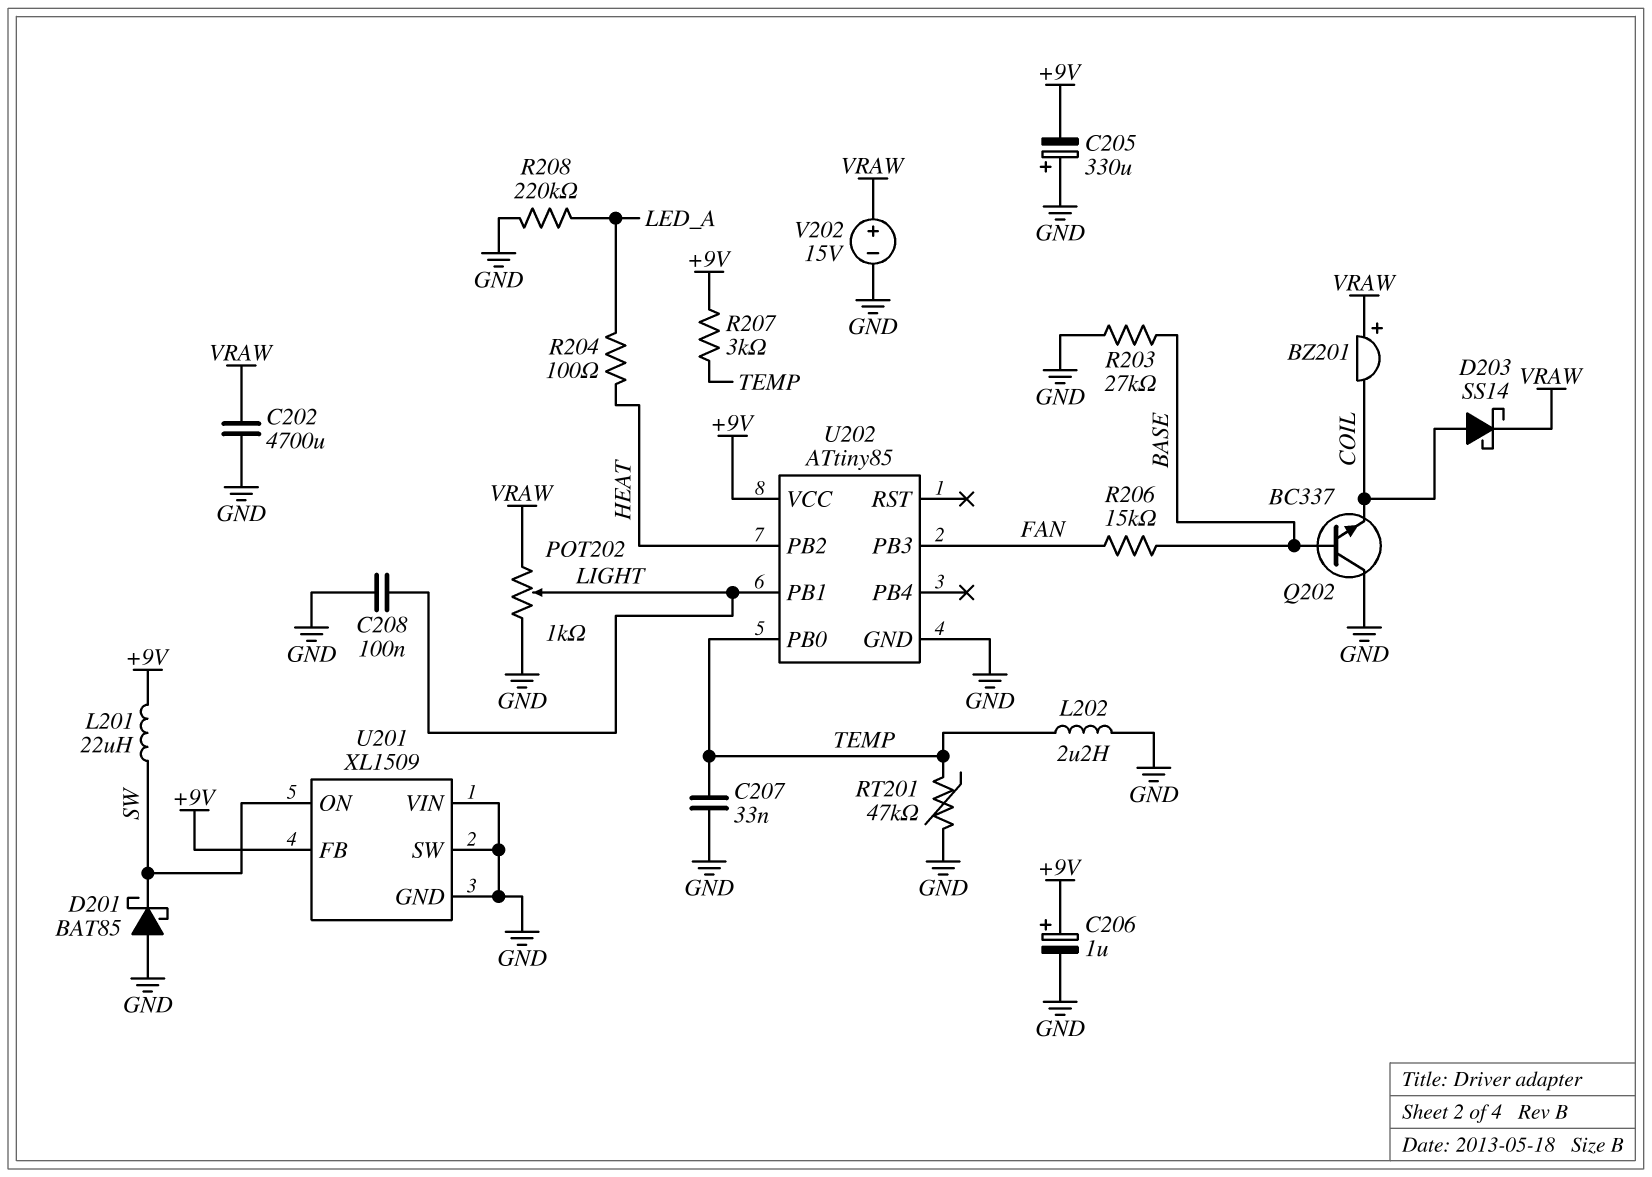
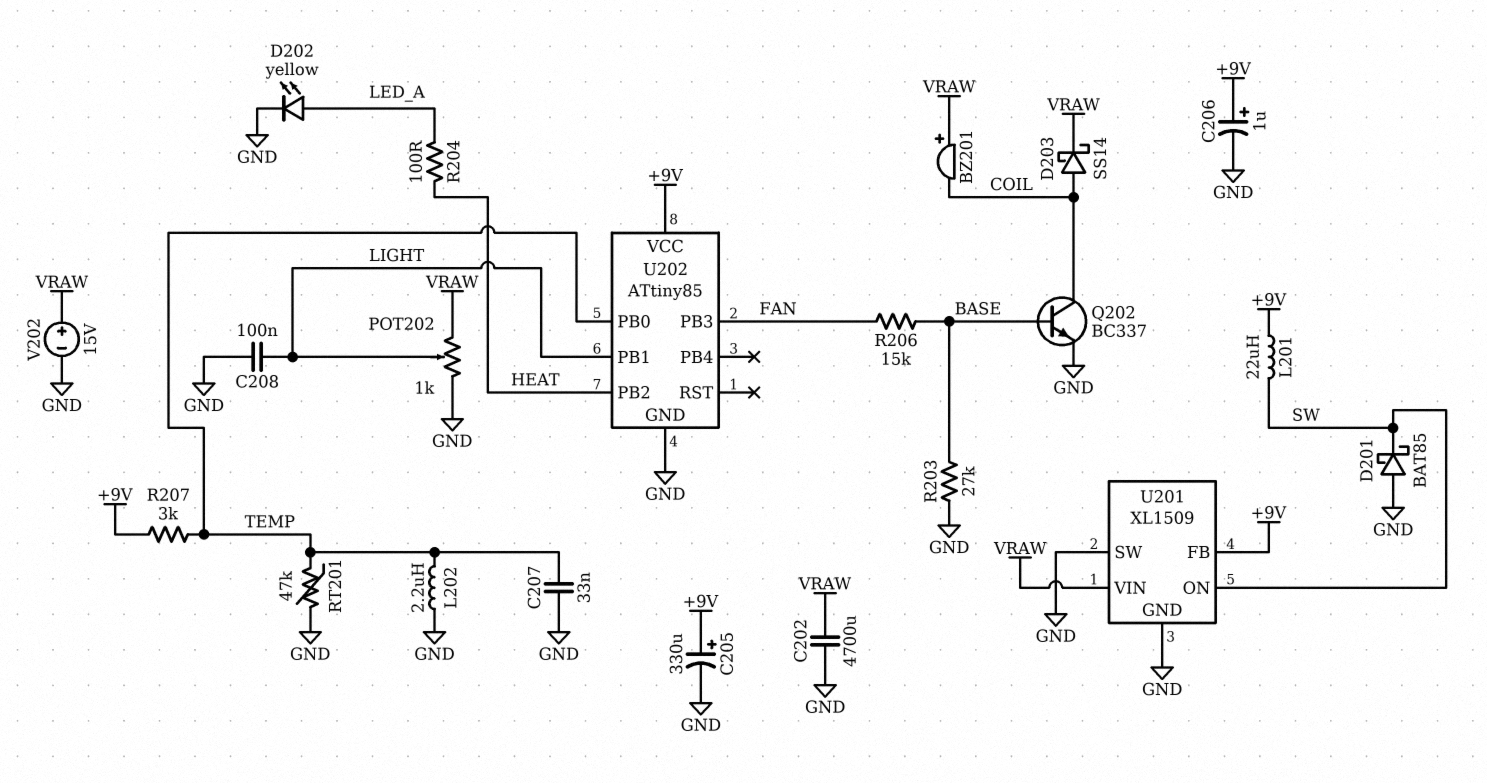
C205: 330uF (plus GND, minus +9V) -> 330uF (plus +9V, minus GND)
D202: none -> LED yellow (A LED_A, K GND)
Q202: NPN BC337 (B BASE, C GND, E COIL) -> NPN BC337 (B BASE, C COIL, E GND)
R208: 220k (GND, LED_A) -> none
U201 pin VIN: GND -> VRAW

